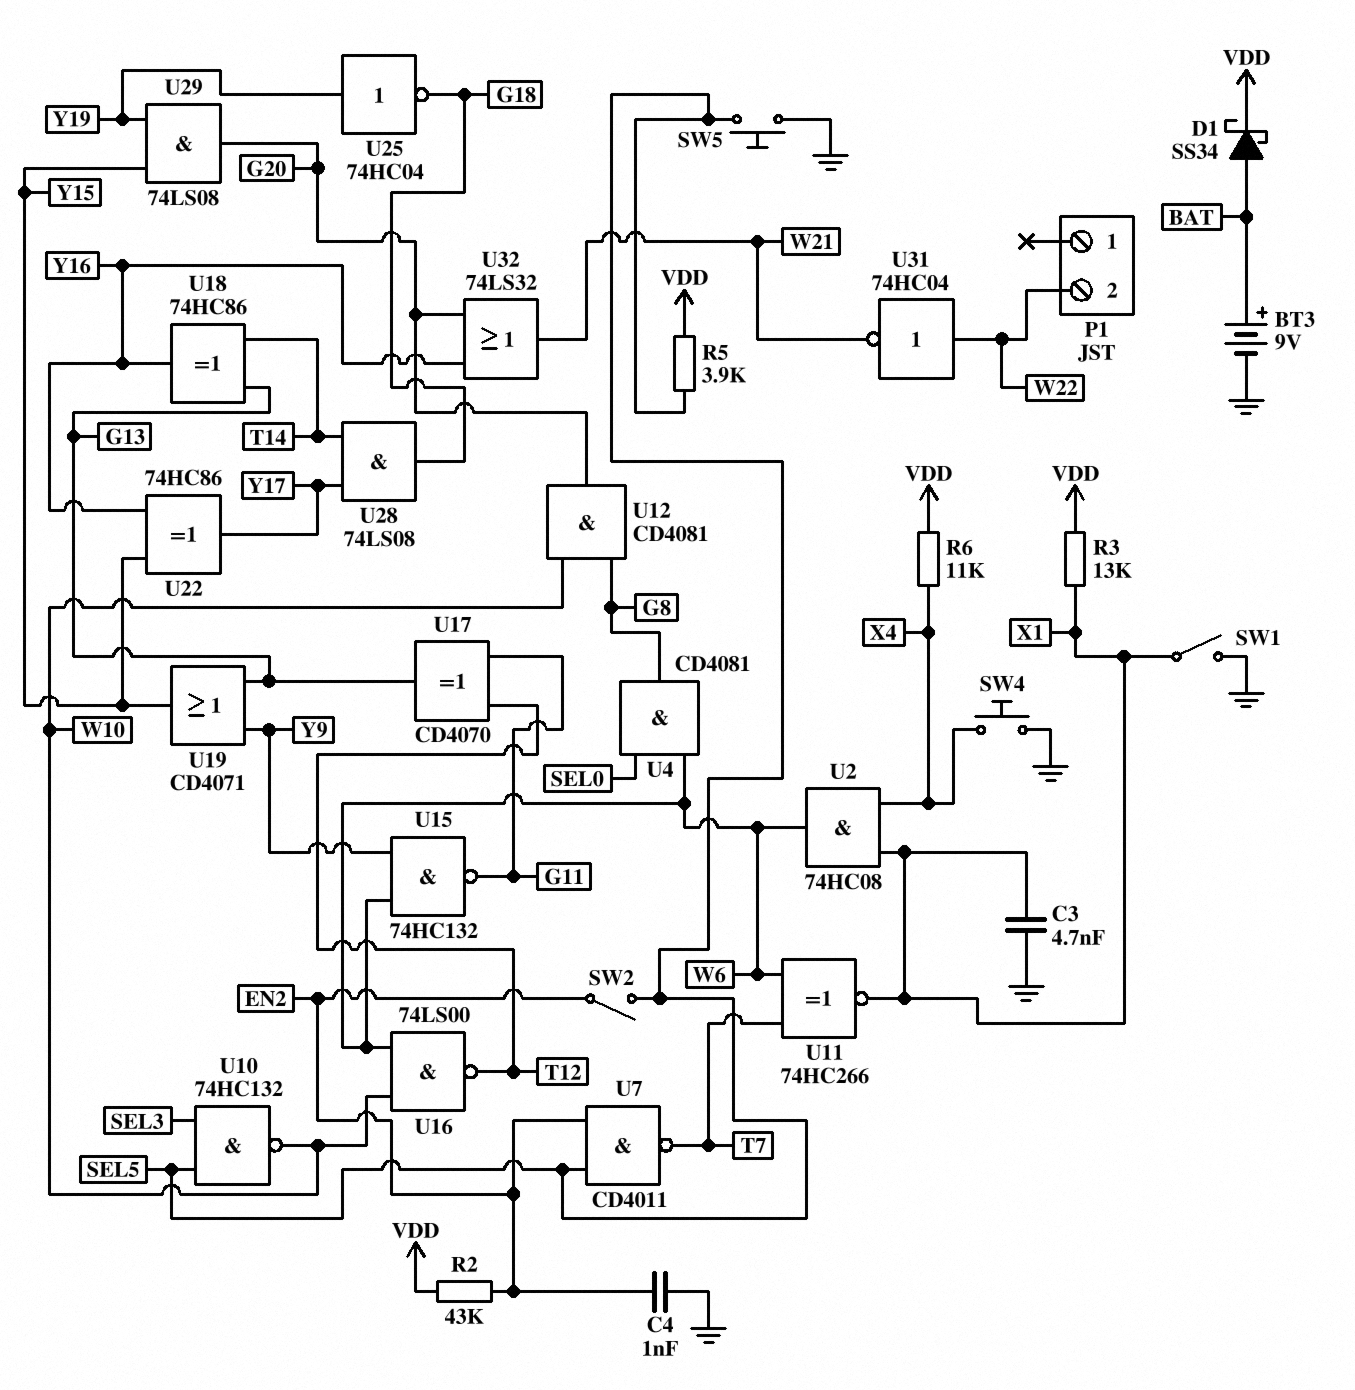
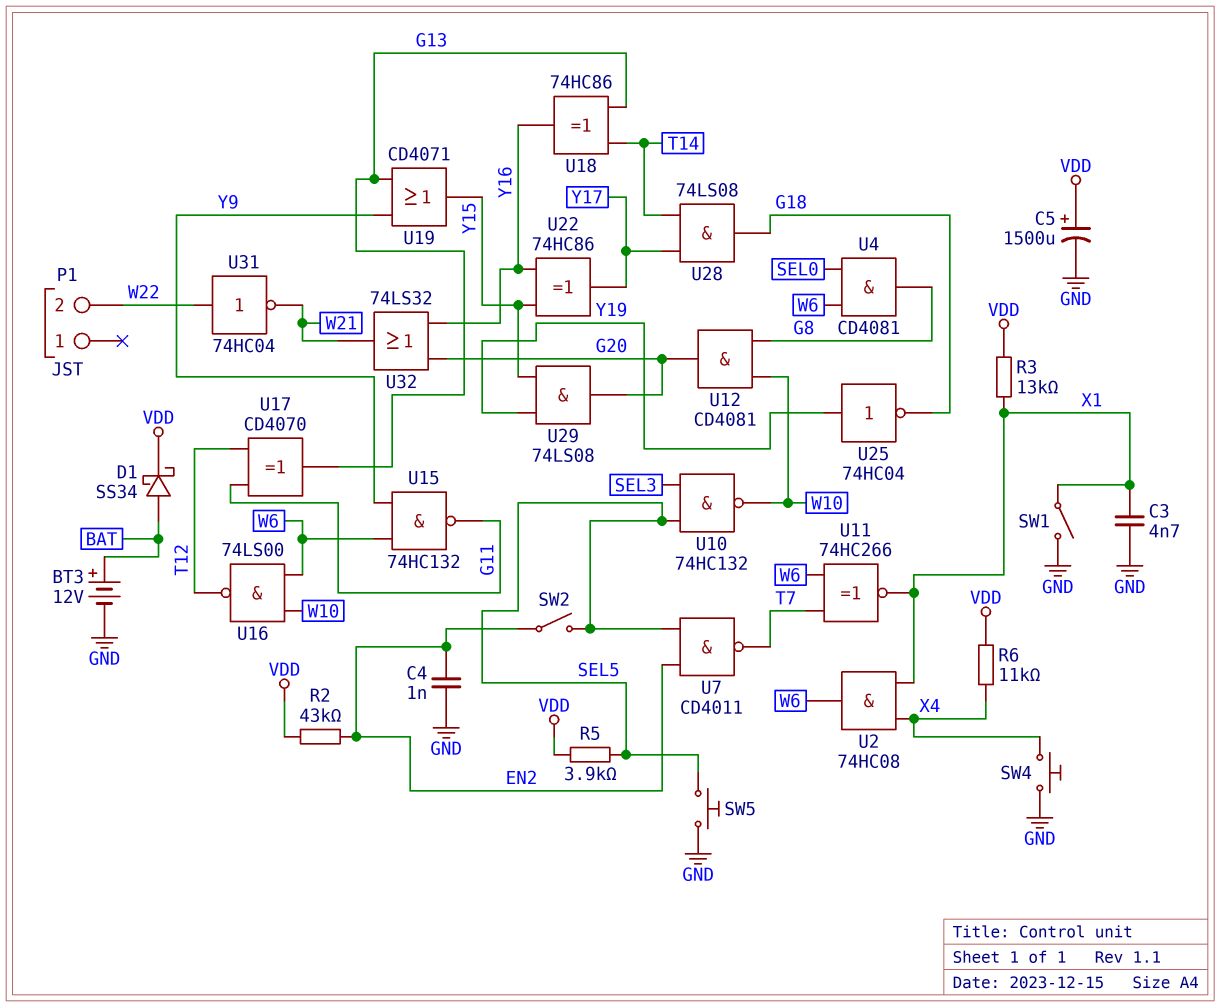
BT3: 9V (plus BAT, minus GND) -> 12V (plus BAT, minus GND)
C5: none -> 1500uF (plus VDD, minus GND)

